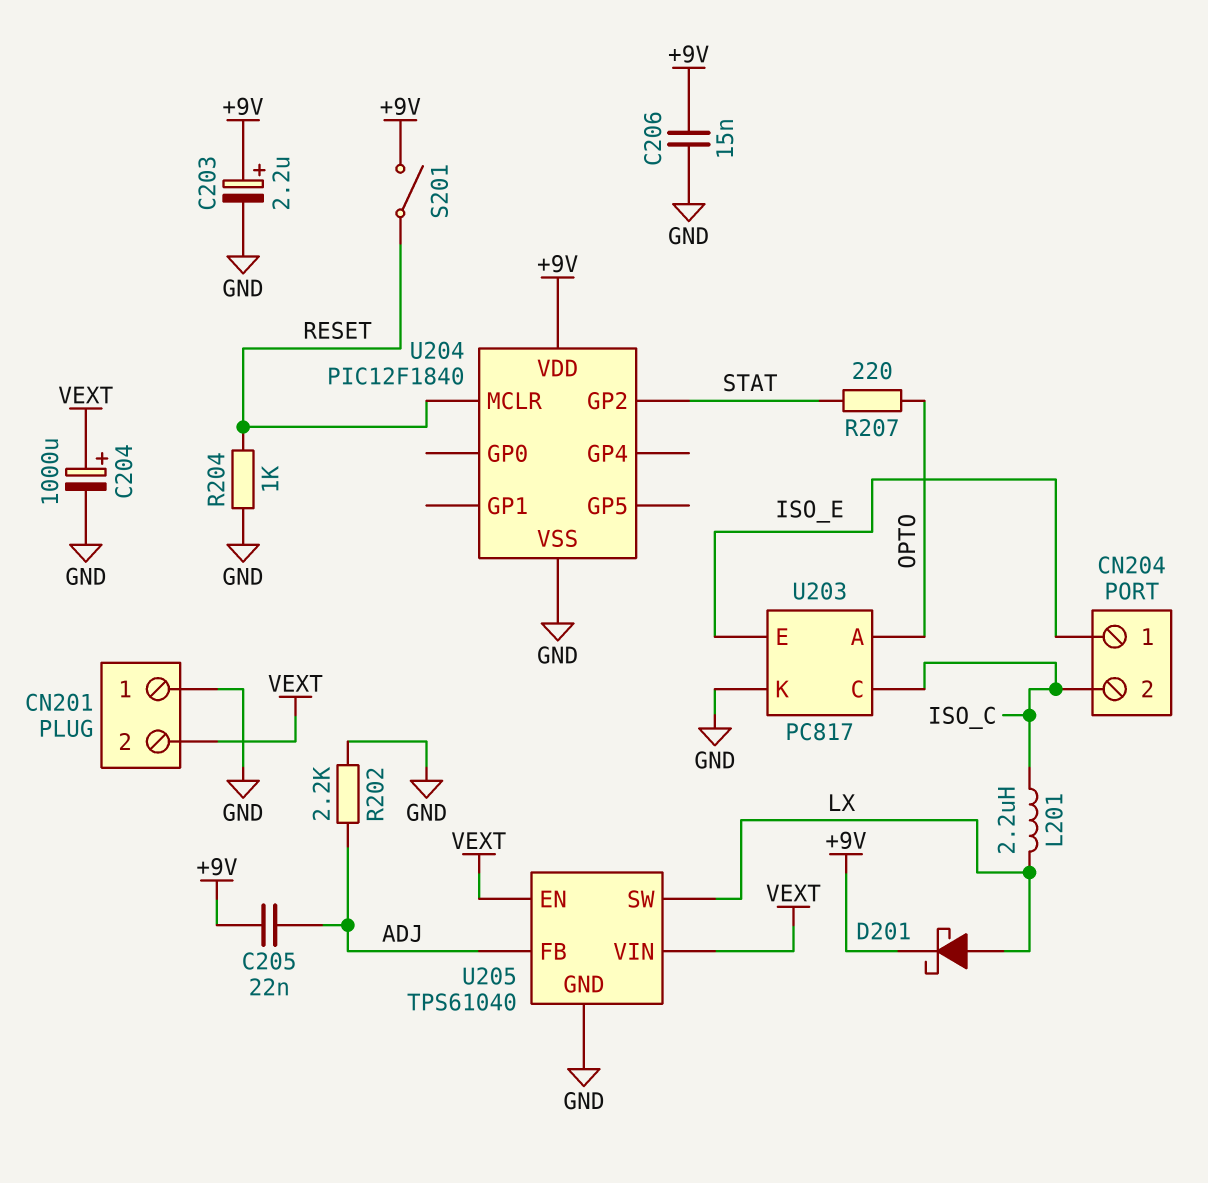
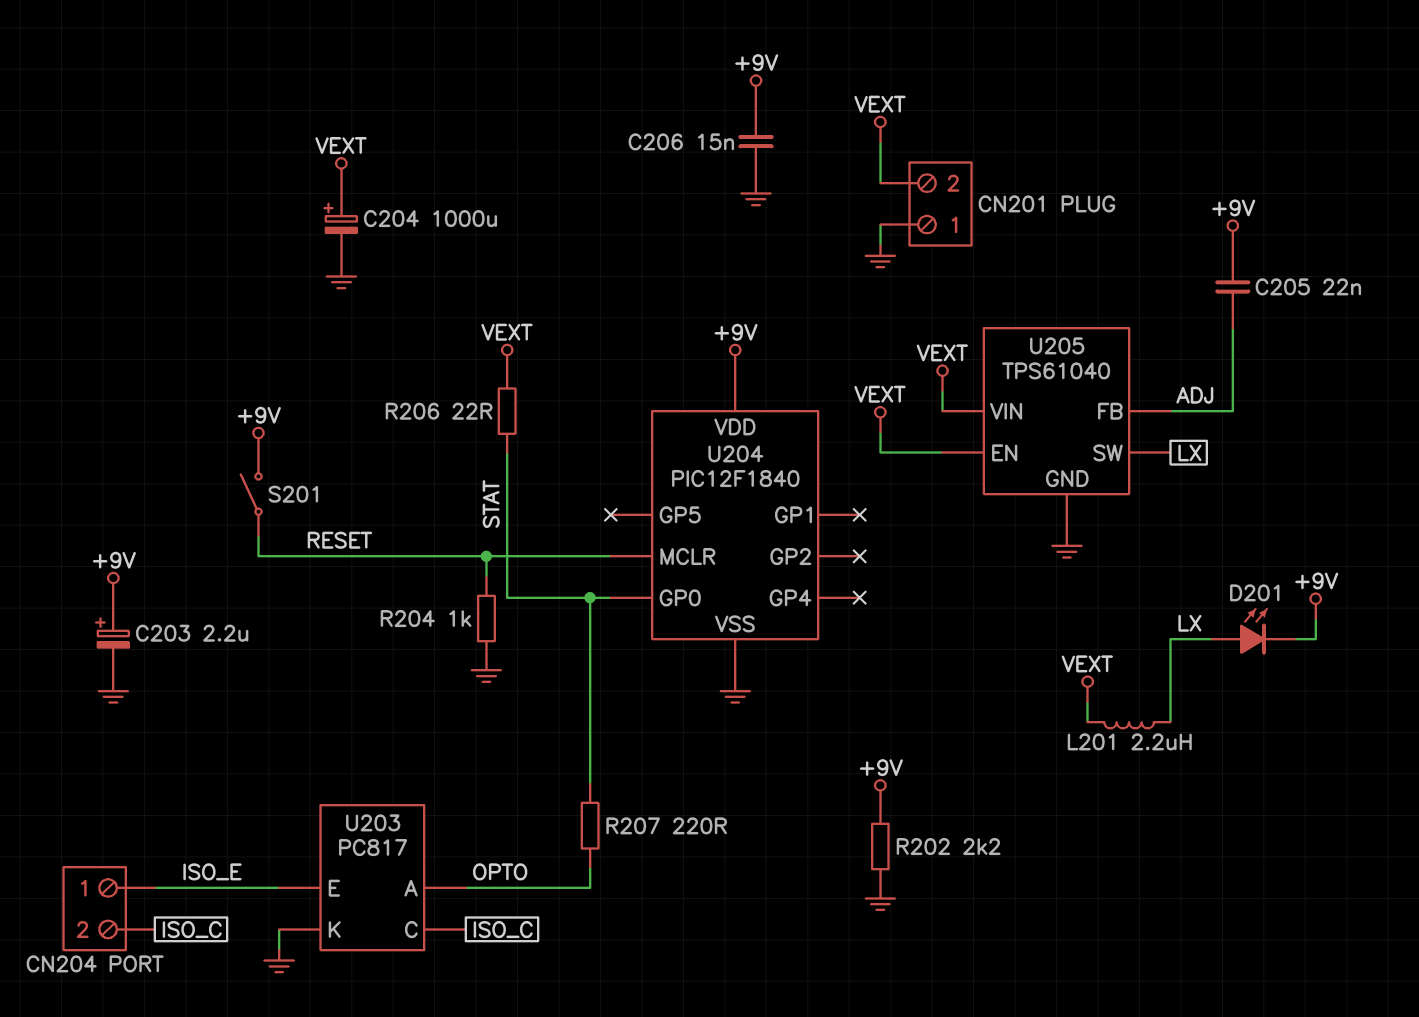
D201: schottky (A LX, K +9V) -> LED (A LX, K +9V)
L201: 2.2uH (ISO_C, LX) -> 2.2uH (LX, VEXT)
R202: 2.2k (ADJ, GND) -> 2.2k (+9V, GND)
R206: none -> 22 (STAT, VEXT)
U204 pin GP0: none -> STAT
U204 pin GP2: STAT -> none

